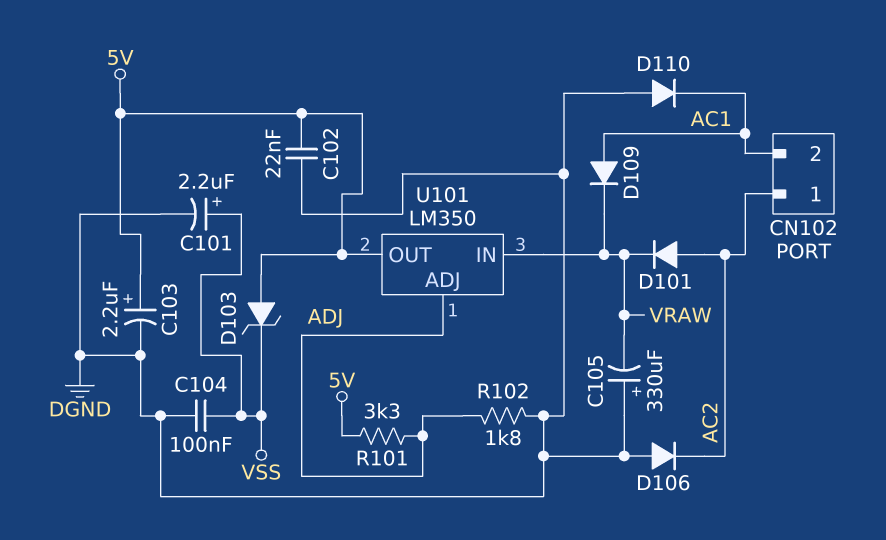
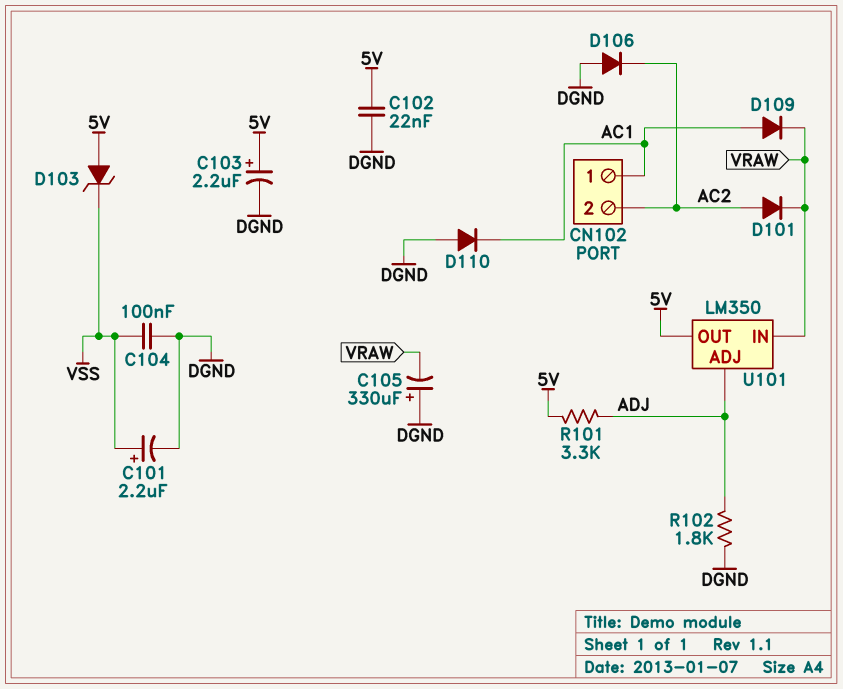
CN102 pin 1: AC2 -> AC1
CN102 pin 2: AC1 -> AC2

